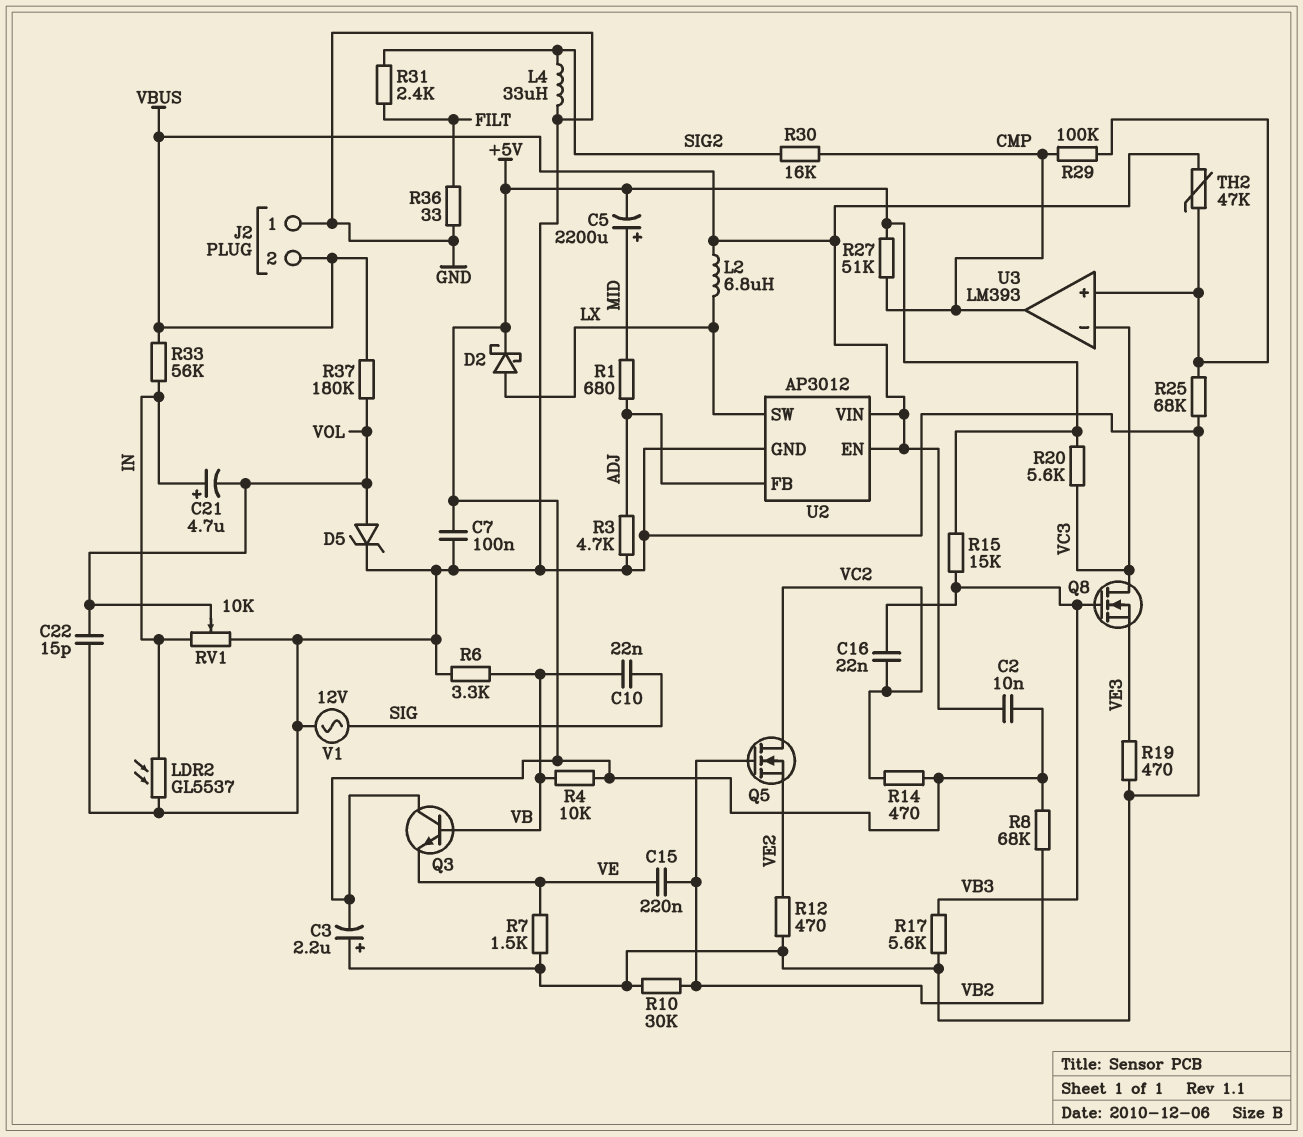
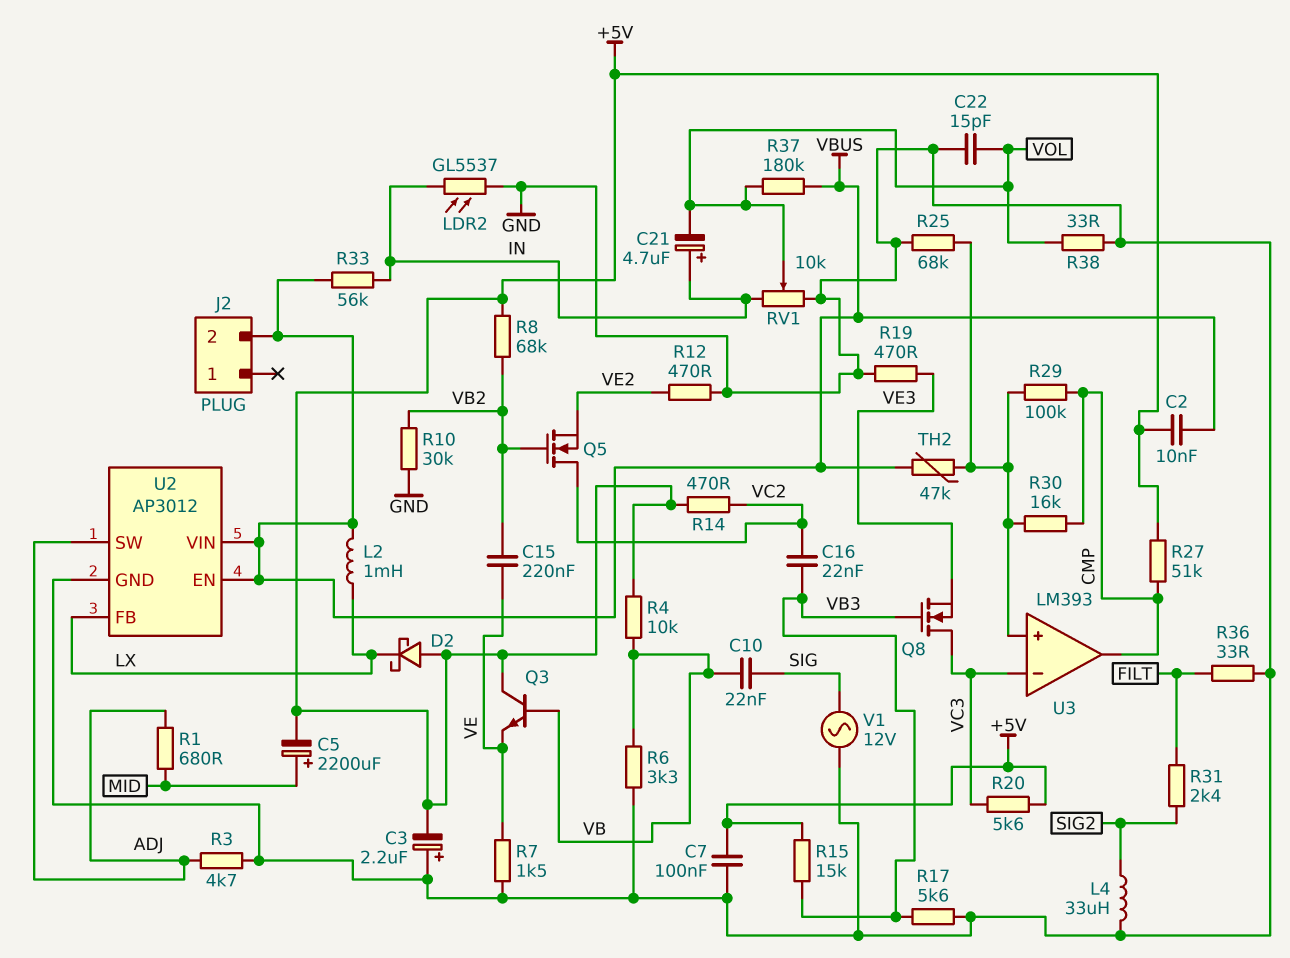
D2: schottky (A LX, K +5V) -> schottky (A +5V, K LX)
D5: zener (A VOL, K GND) -> none
J2 pin 1: GND -> none
L2: 6.8uH (LX, VBUS) -> 1mH (LX, VBUS)
R30: 16k (CMP, SIG2) -> 16k (CMP, U3/in+)
R38: none -> 33 (GND, VOL)
U2 pin FB: ADJ -> LX
U2 pin SW: LX -> ADJ

